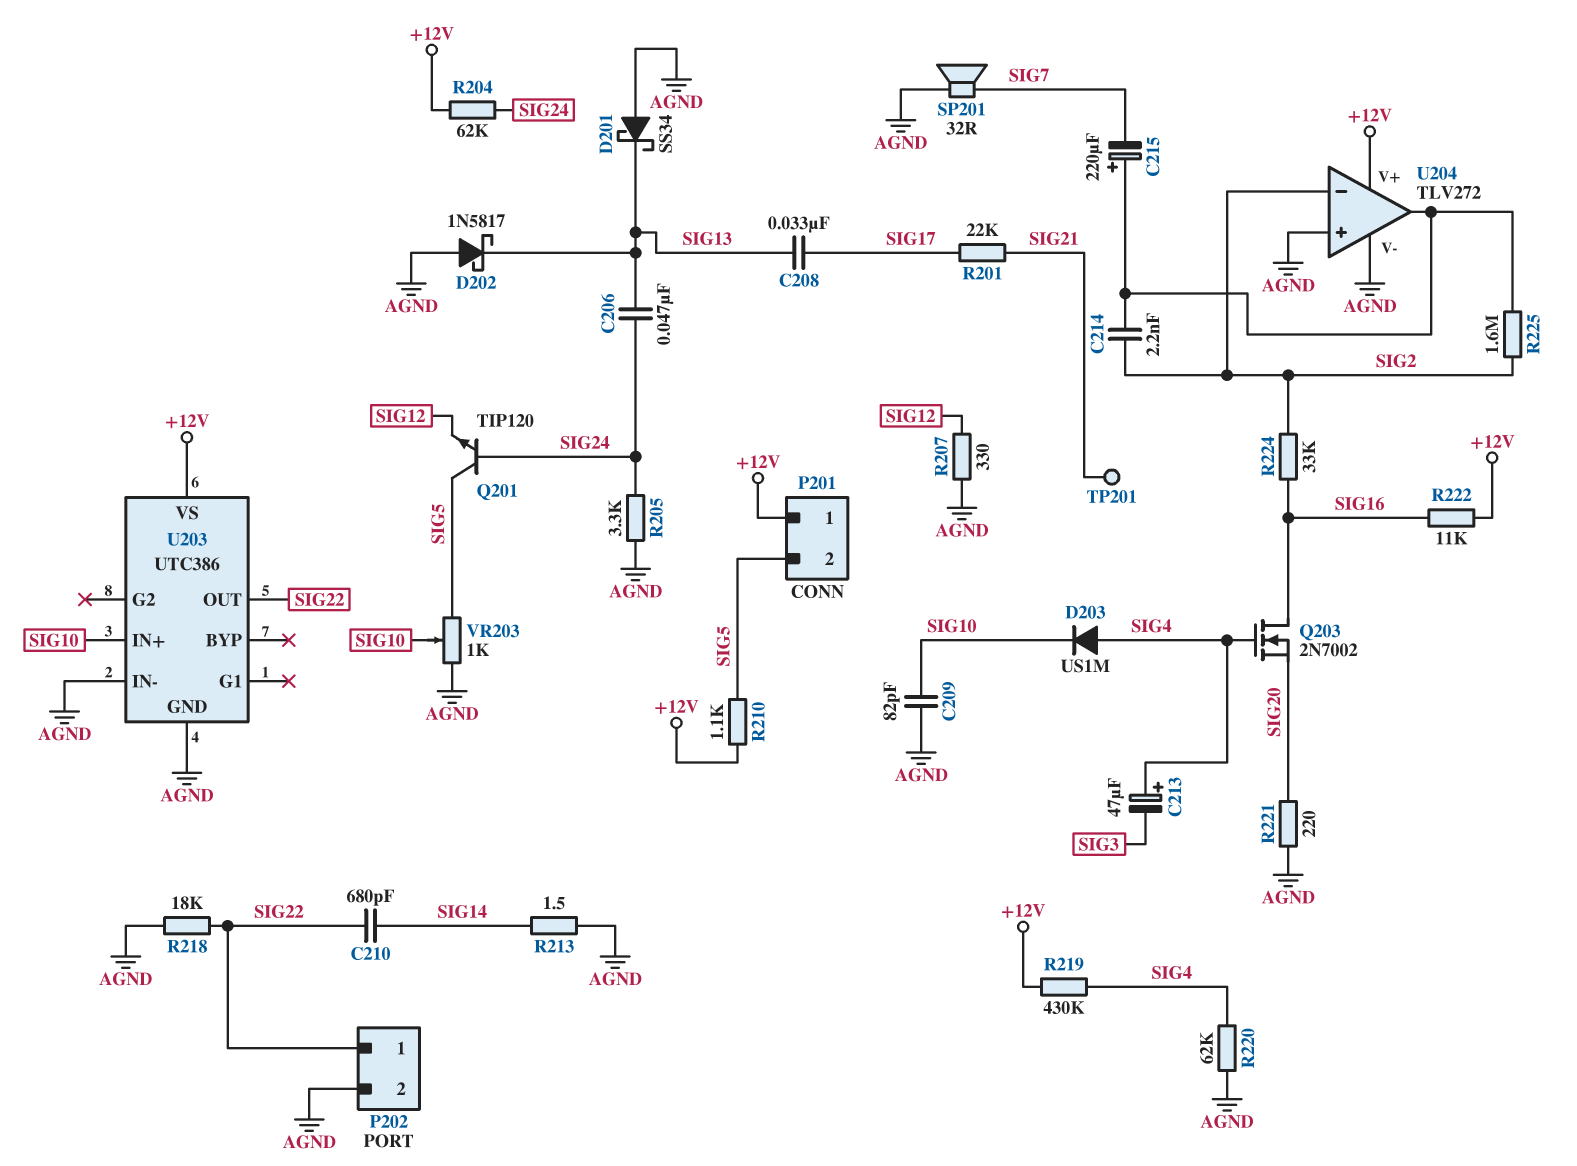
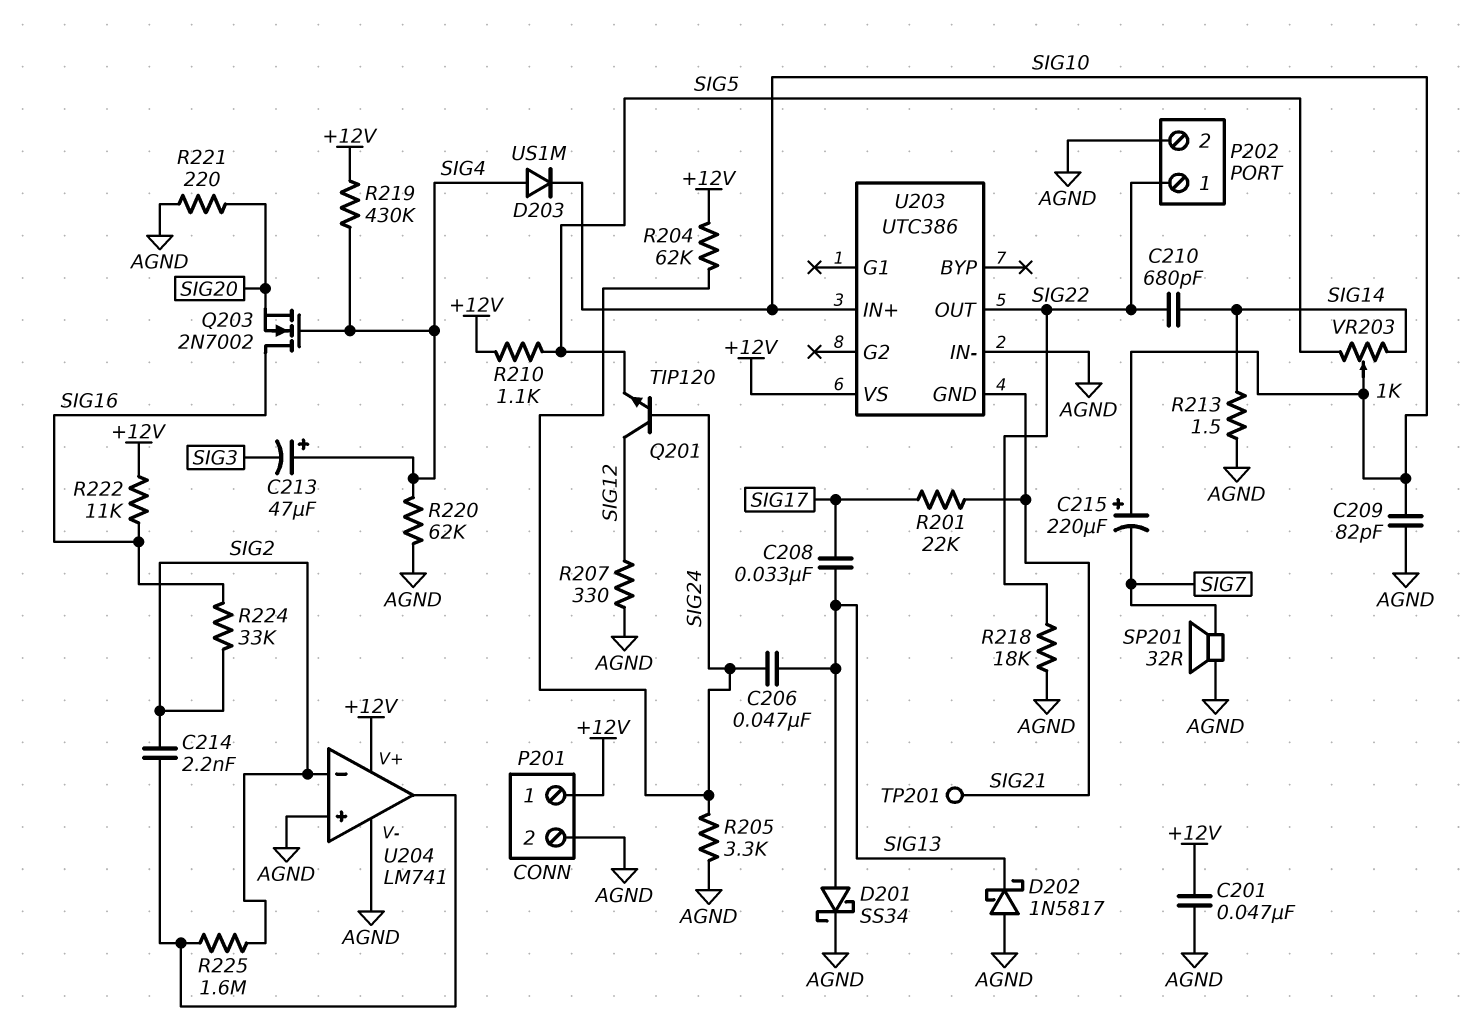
C201: none -> 47nF (+12V, AGND)
C215: 220uF (plus U204/out, minus SIG7) -> 220uF (plus SIG10, minus SIG7)
D201: schottky SS34 (A AGND, K SIG13) -> schottky SS34 (A SIG13, K AGND)
P201 pin 2: SIG5 -> AGND
Q201: NPN TIP120 (B SIG24, C SIG5, E SIG12) -> NPN TIP120 (B SIG24, C SIG12, E SIG5)
U203 pin GND: AGND -> SIG21
U204: TLV272 -> LM741
VR203: 1k (AGND, SIG5, wiper SIG10) -> 1k (SIG5, SIG14, wiper SIG10)

